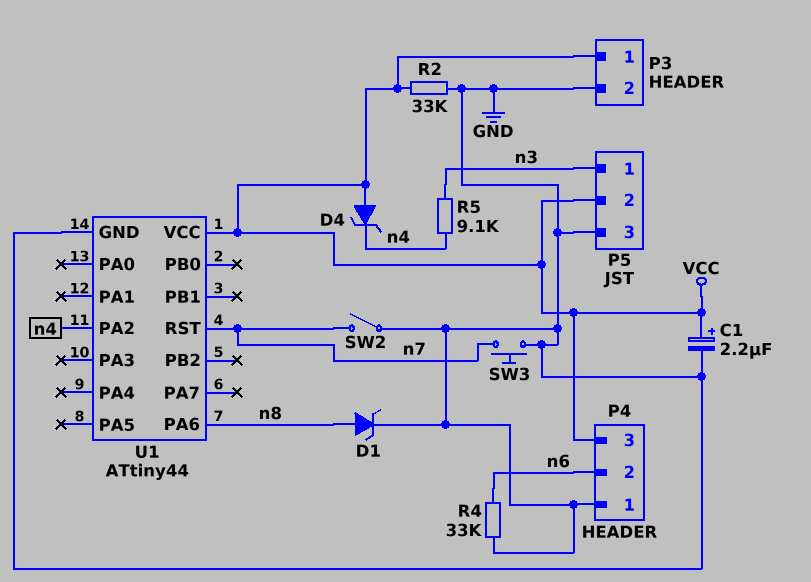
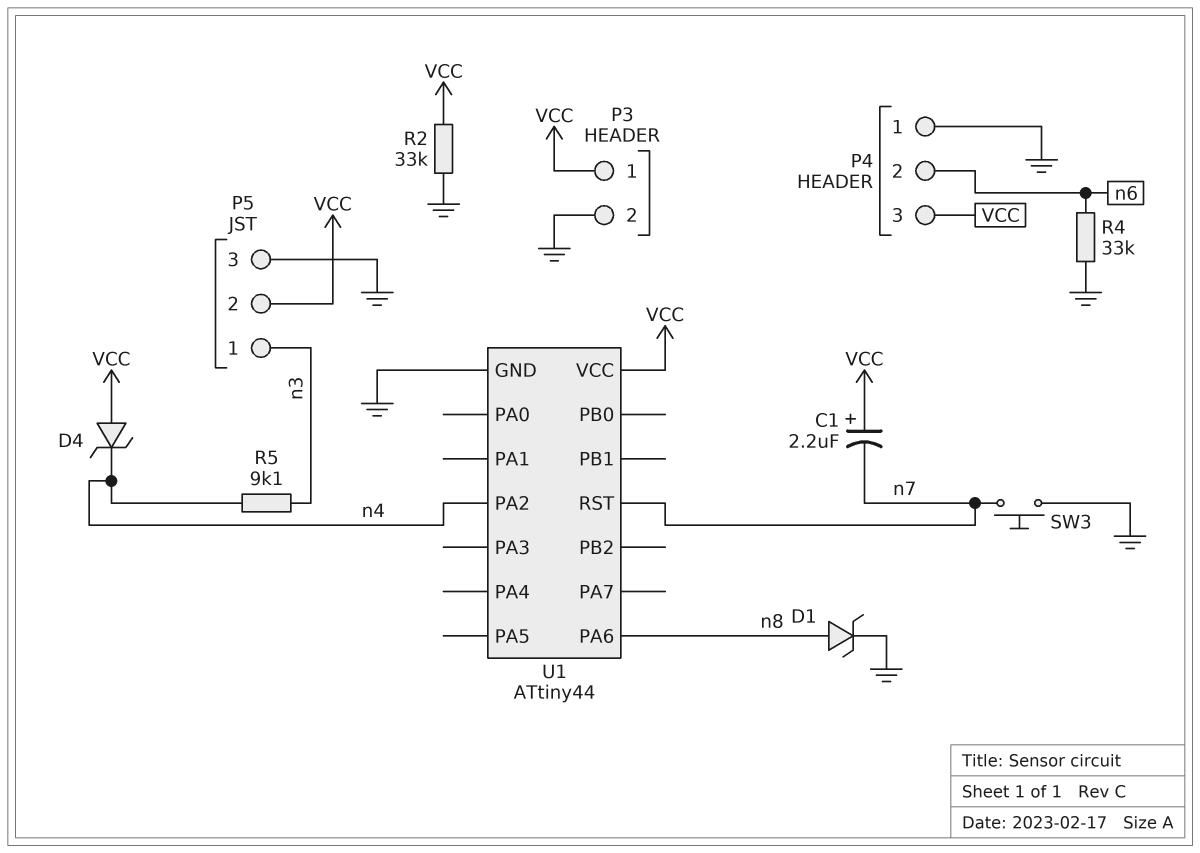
C1: 2.2uF (plus VCC, minus GND) -> 2.2uF (plus VCC, minus n7)
SW2: switch (GND, n7) -> none

